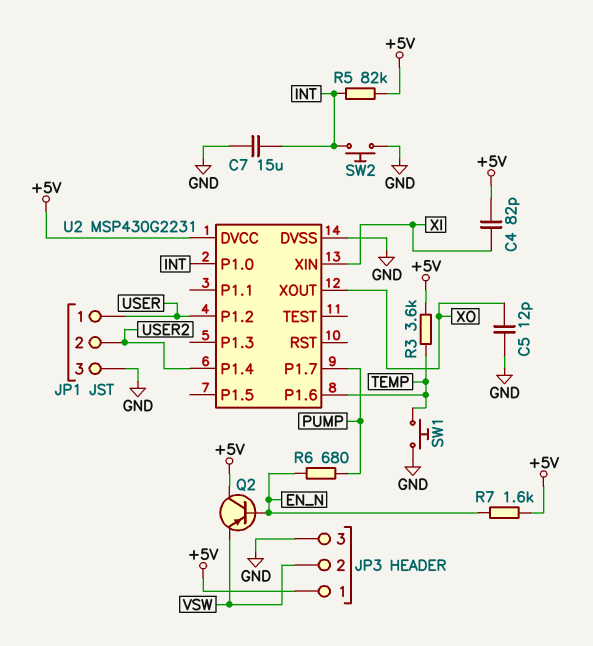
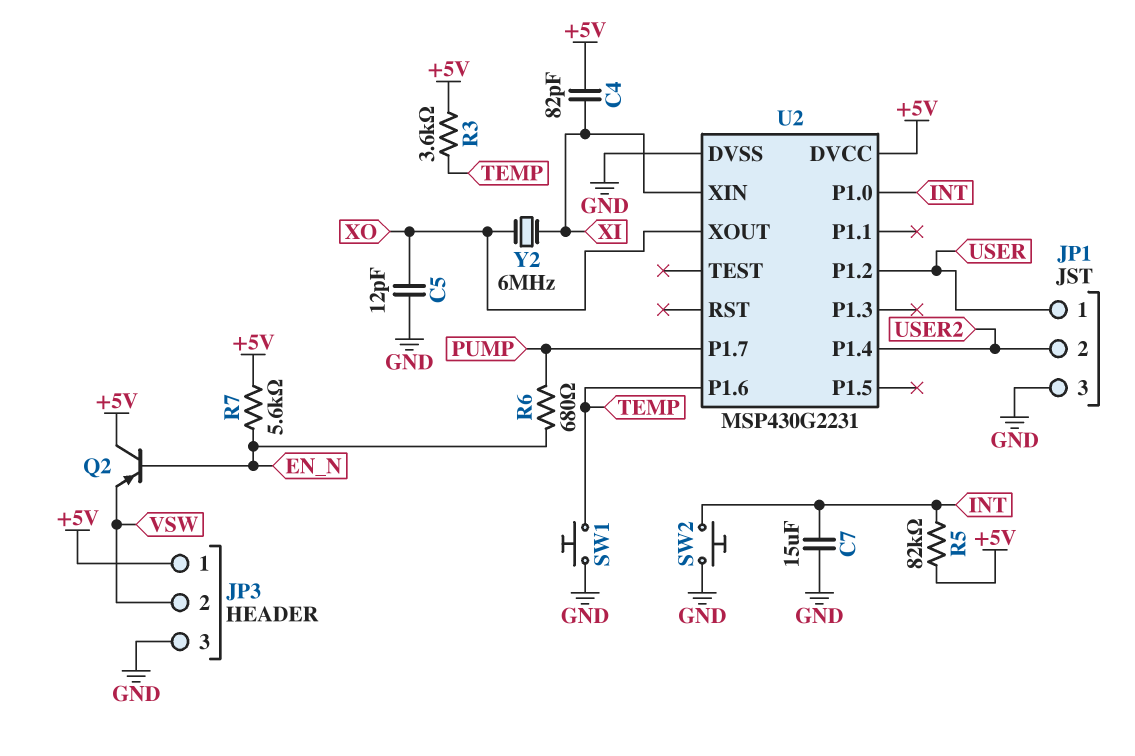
R7: 1.6k (+5V, EN_N) -> 5.6k (+5V, EN_N)
Y2: none -> 6MHz (XI, XO)

